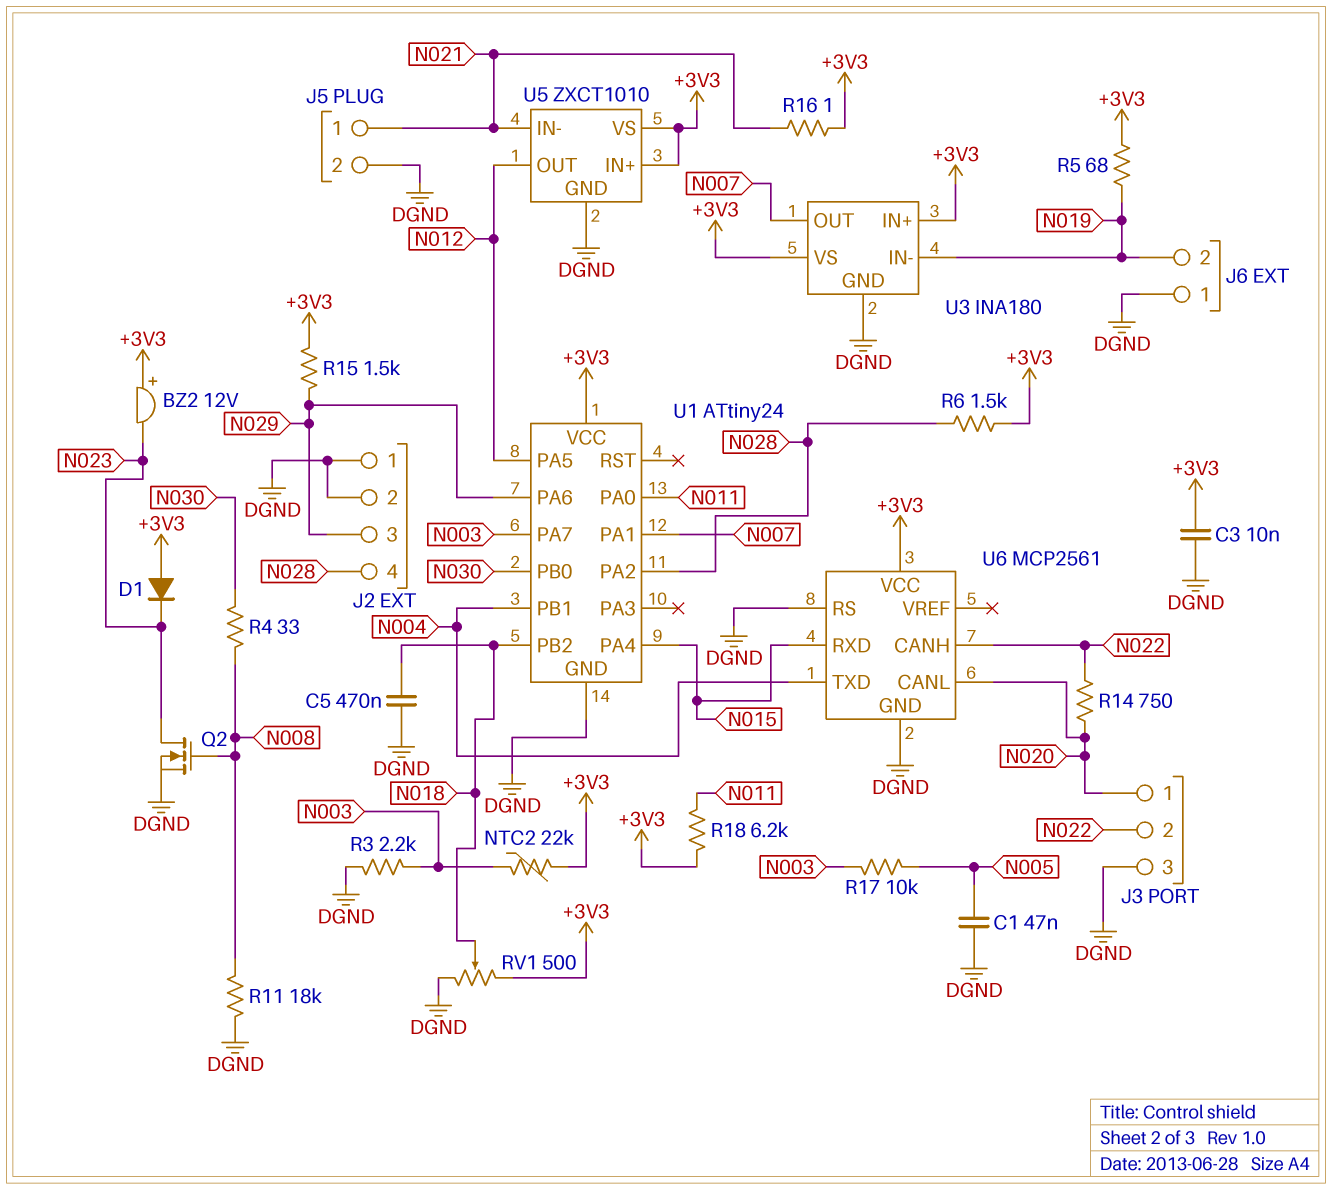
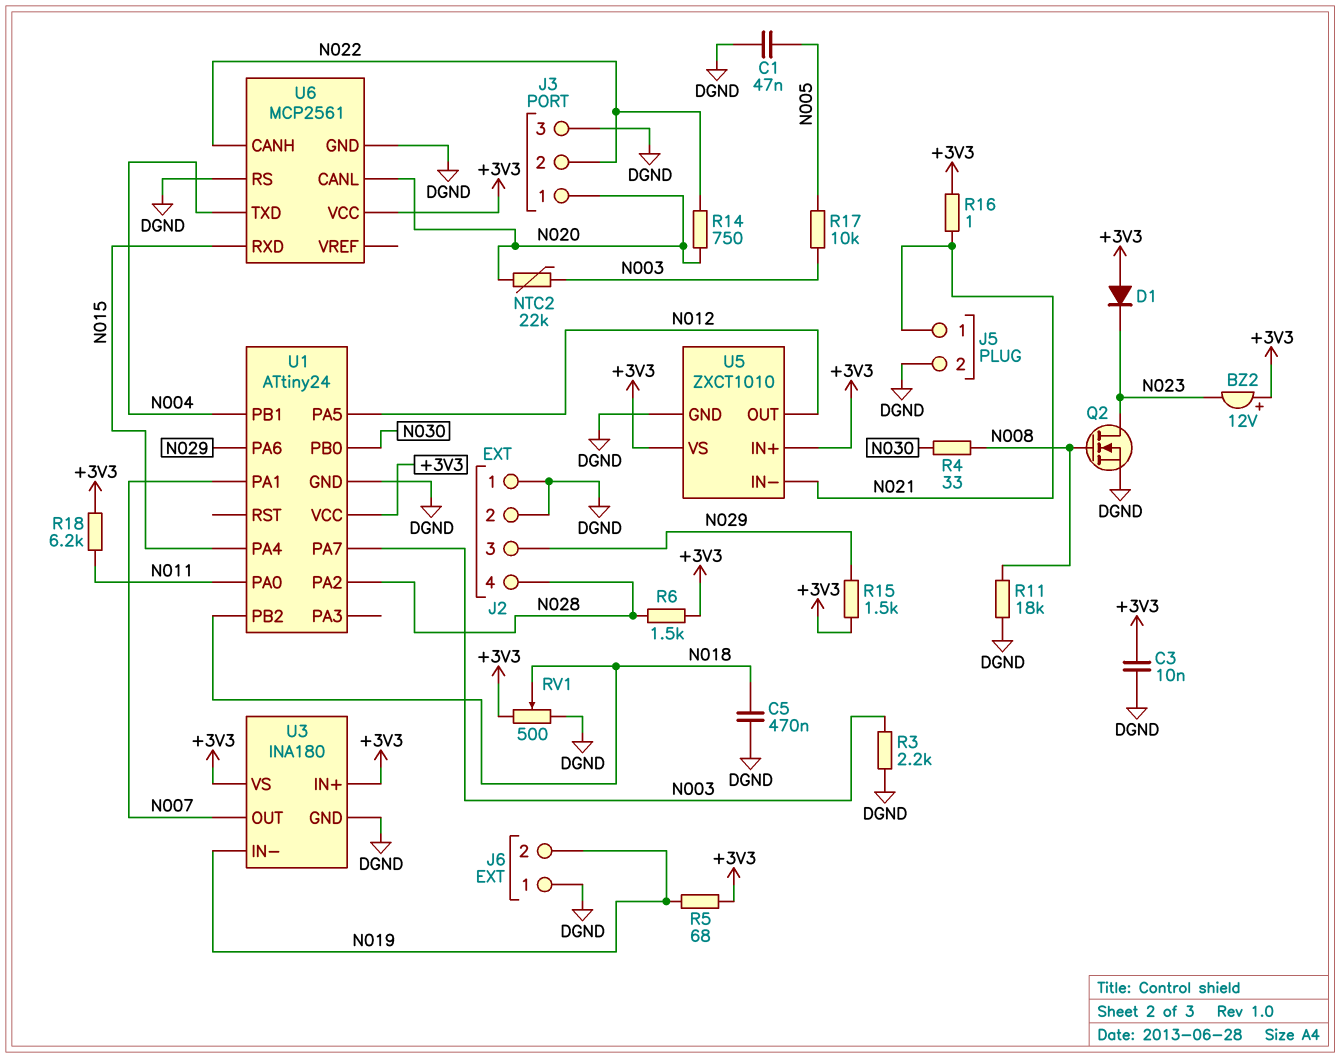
NTC2: 22k (+3V3, N003) -> 22k (N003, N020)

